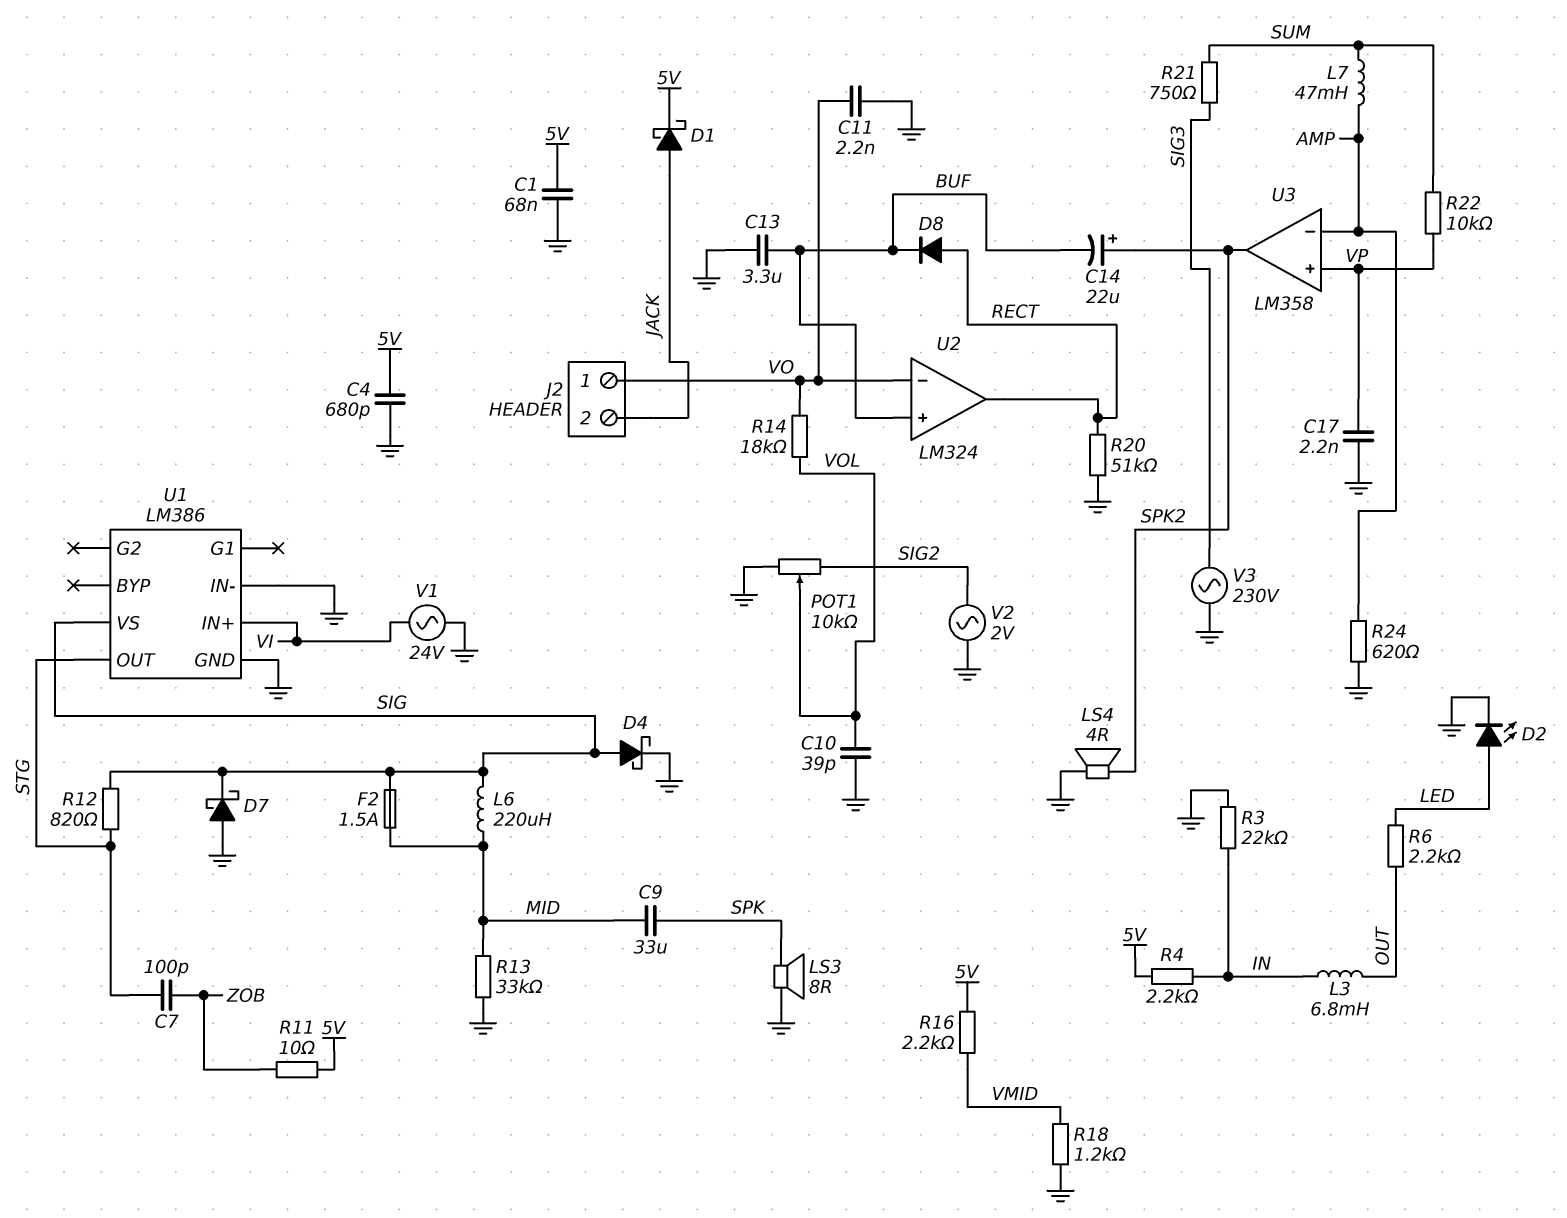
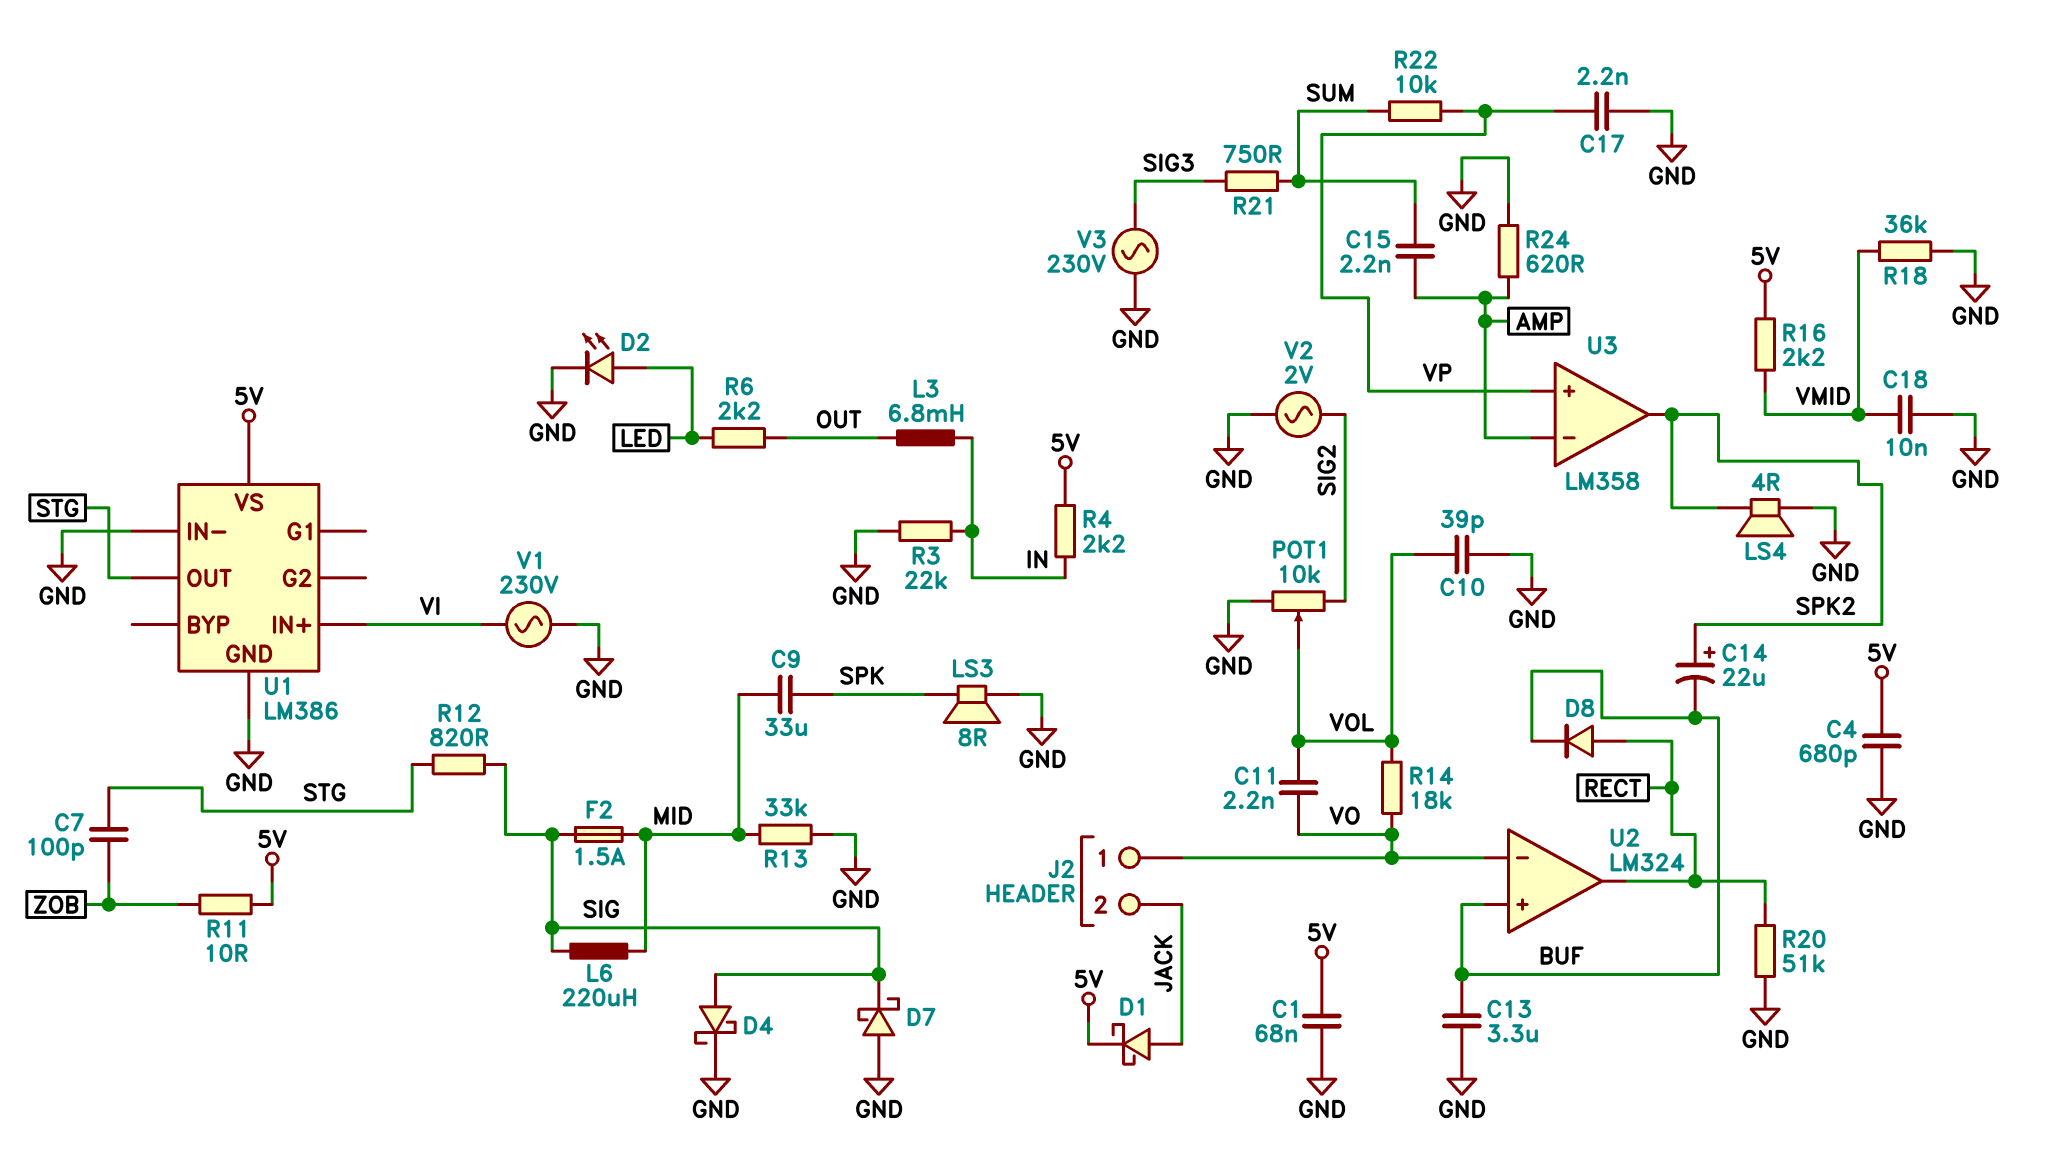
C11: 2.2nF (GND, VO) -> 2.2nF (VO, VOL)
C15: none -> 2.2nF (AMP, SUM)
C18: none -> 10nF (GND, VMID)
L7: 47mH (AMP, SUM) -> none
R18: 1.2k (GND, VMID) -> 36k (GND, VMID)
U1 pin VS: SIG -> 5V
V1: AC 24V (GND, VI) -> AC 230V (GND, VI)

